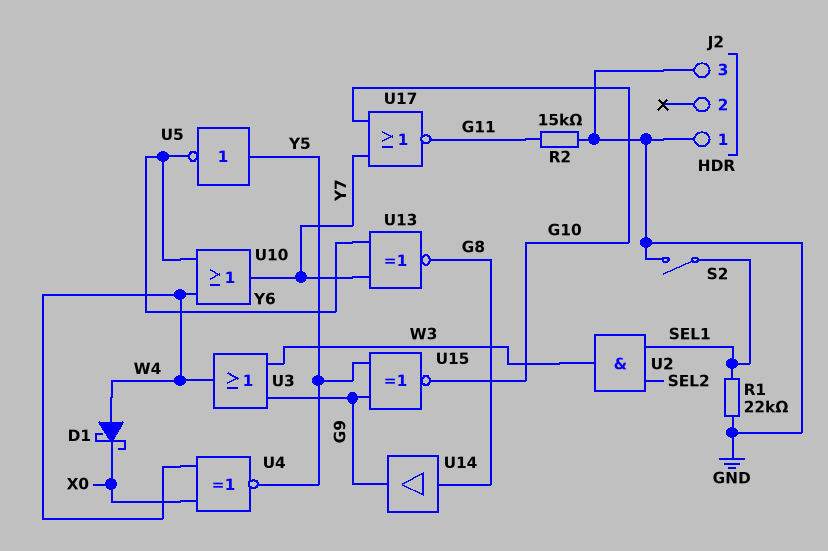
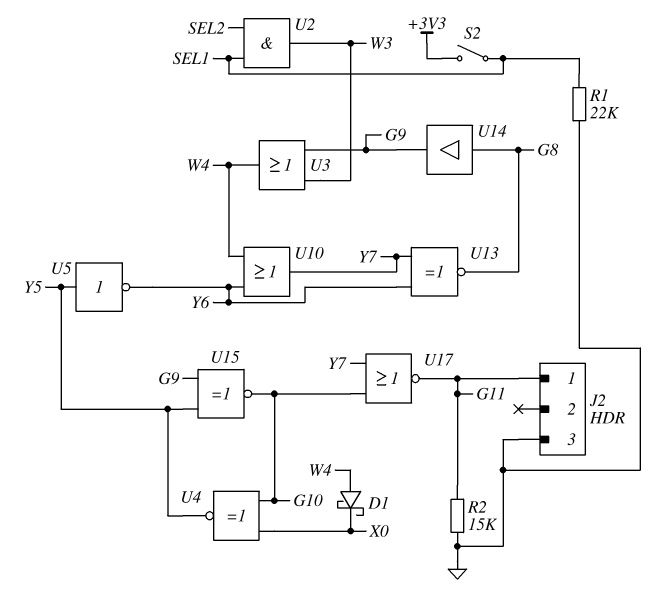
J2 pin 1: GND -> G11
S2: switch (GND, SEL1) -> switch (+3V3, SEL1)
U4: XNOR (in W4, in X0, out Y5) -> XNOR (in G10, in X0, out Y5)

